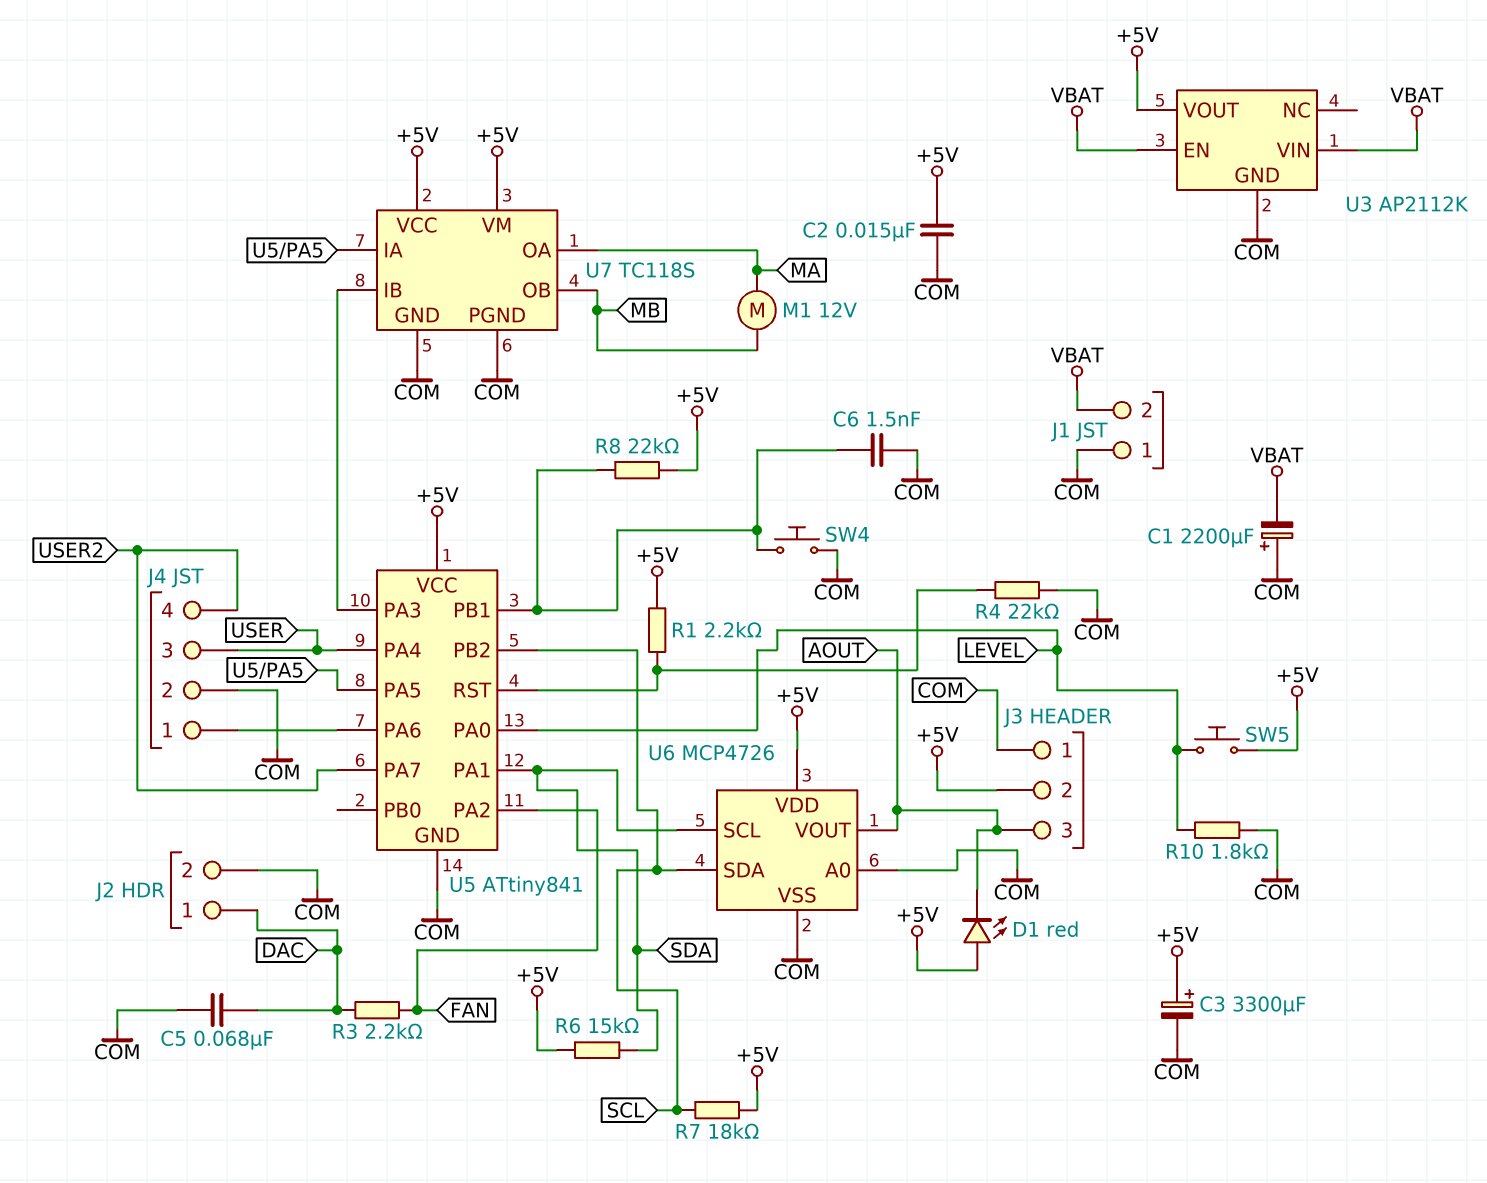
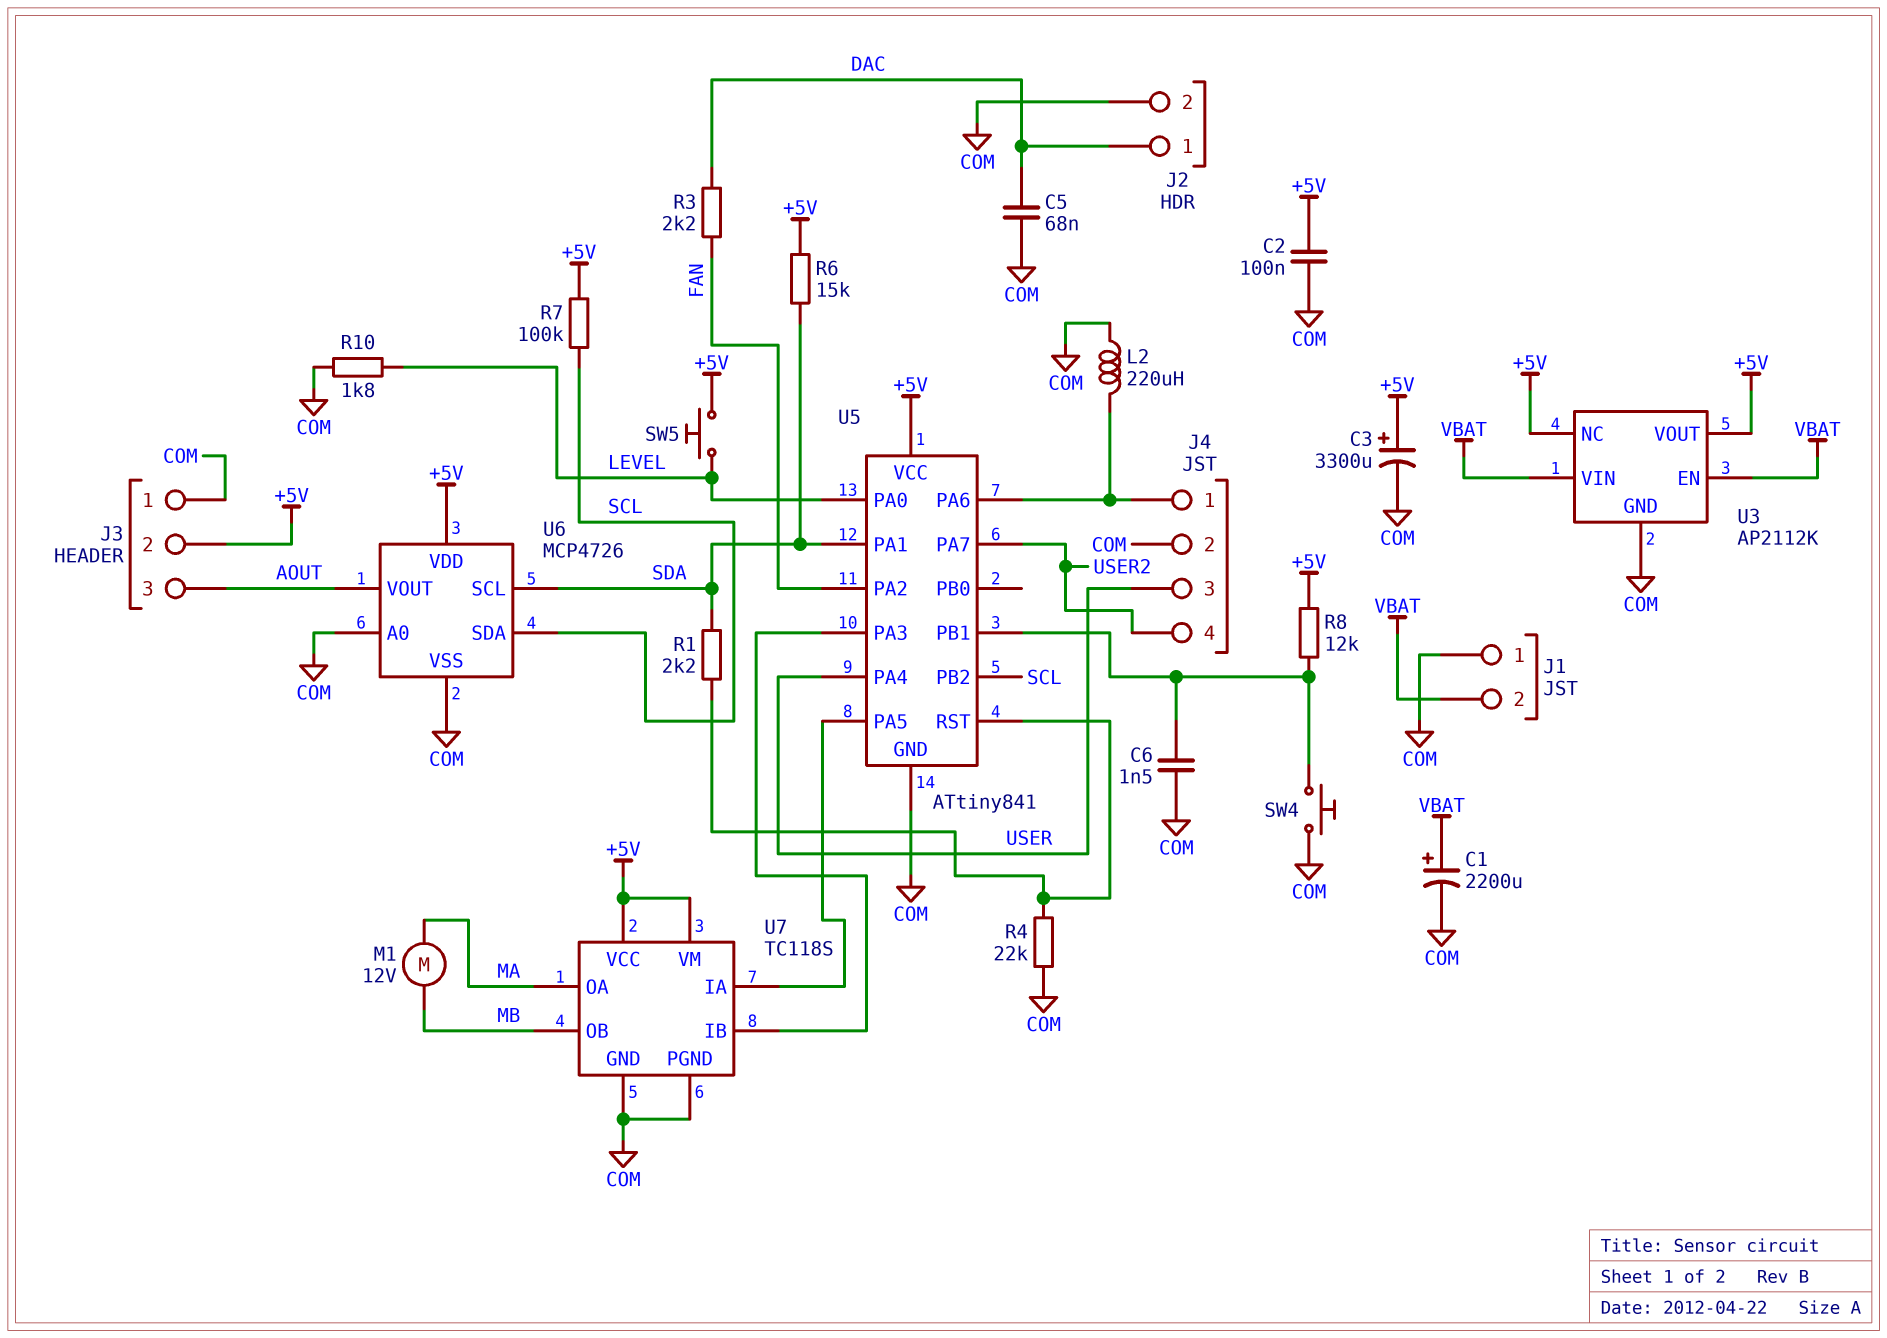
C1: 2200uF (plus COM, minus VBAT) -> 2200uF (plus VBAT, minus COM)
C2: 15nF (+5V, COM) -> 100nF (+5V, COM)
D1: LED red (A +5V, K AOUT) -> none
L2: none -> 220uH (COM, J4/1)
R1: 2.2k (+5V, U5/RST) -> 2.2k (SDA, U5/RST)
R7: 18k (+5V, SCL) -> 100k (+5V, SCL)
R8: 22k (+5V, U5/PB1) -> 12k (+5V, U5/PB1)
U3 pin NC: none -> +5V

